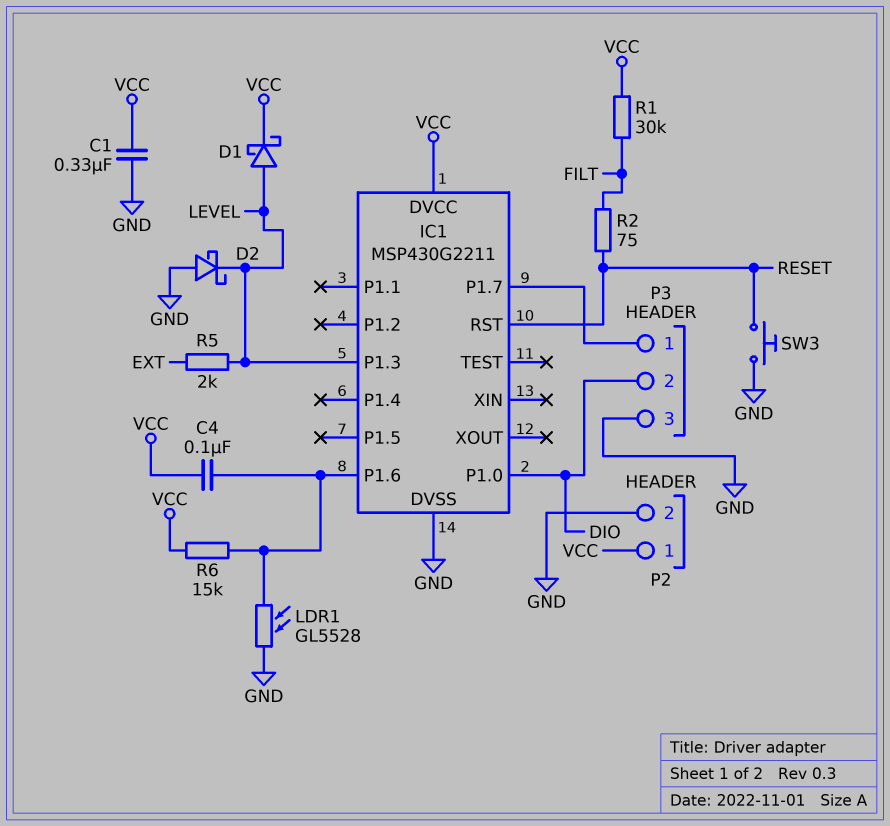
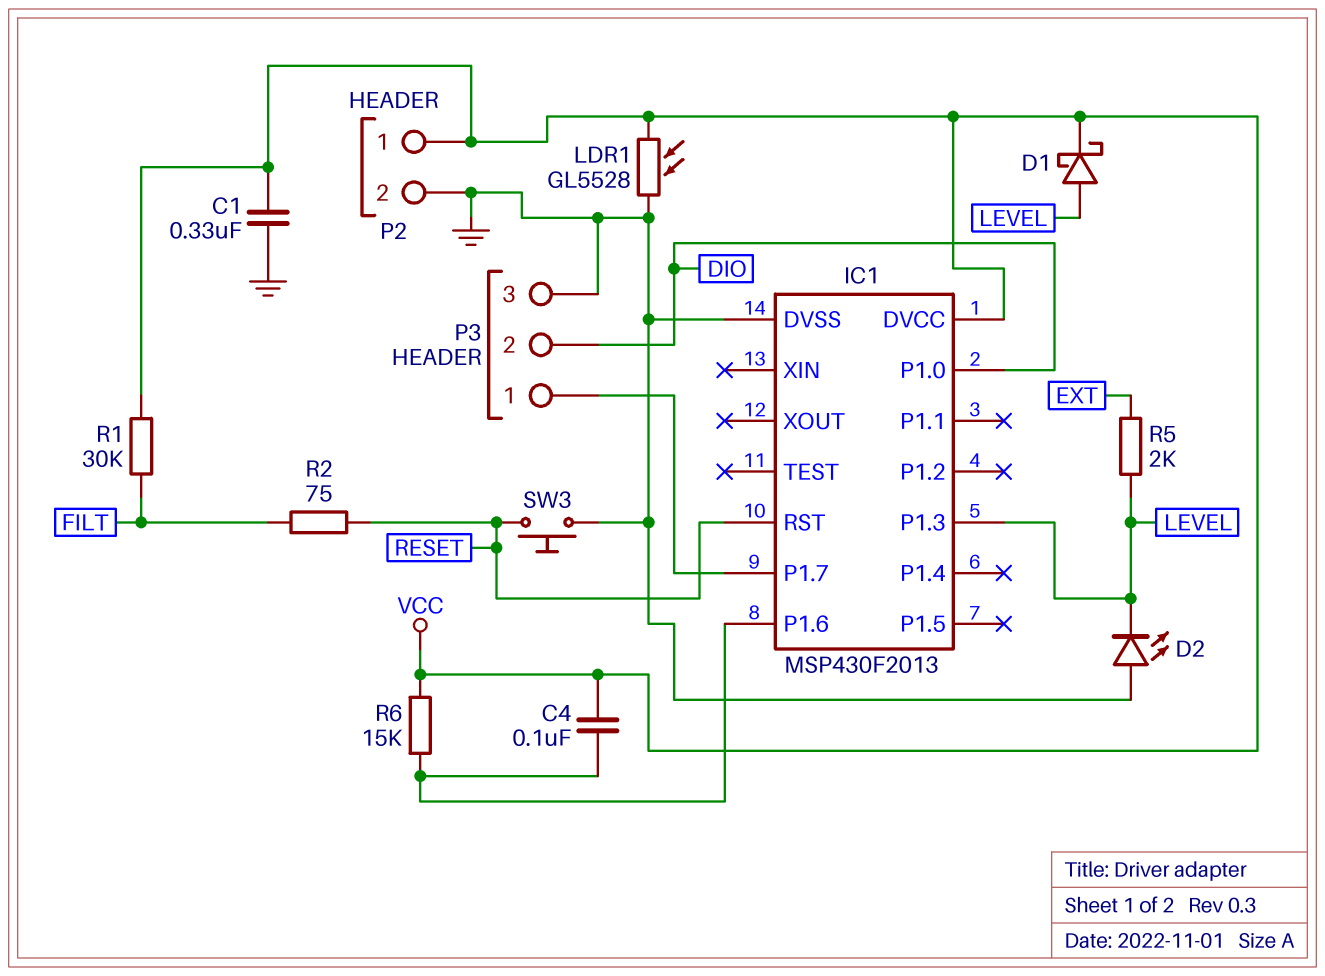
D2: schottky (A GND, K LEVEL) -> LED (A GND, K LEVEL)
IC1: MSP430G2211 -> MSP430F2013
LDR1: GL5528 (GND, IC1/P1.6) -> GL5528 (GND, VCC)

